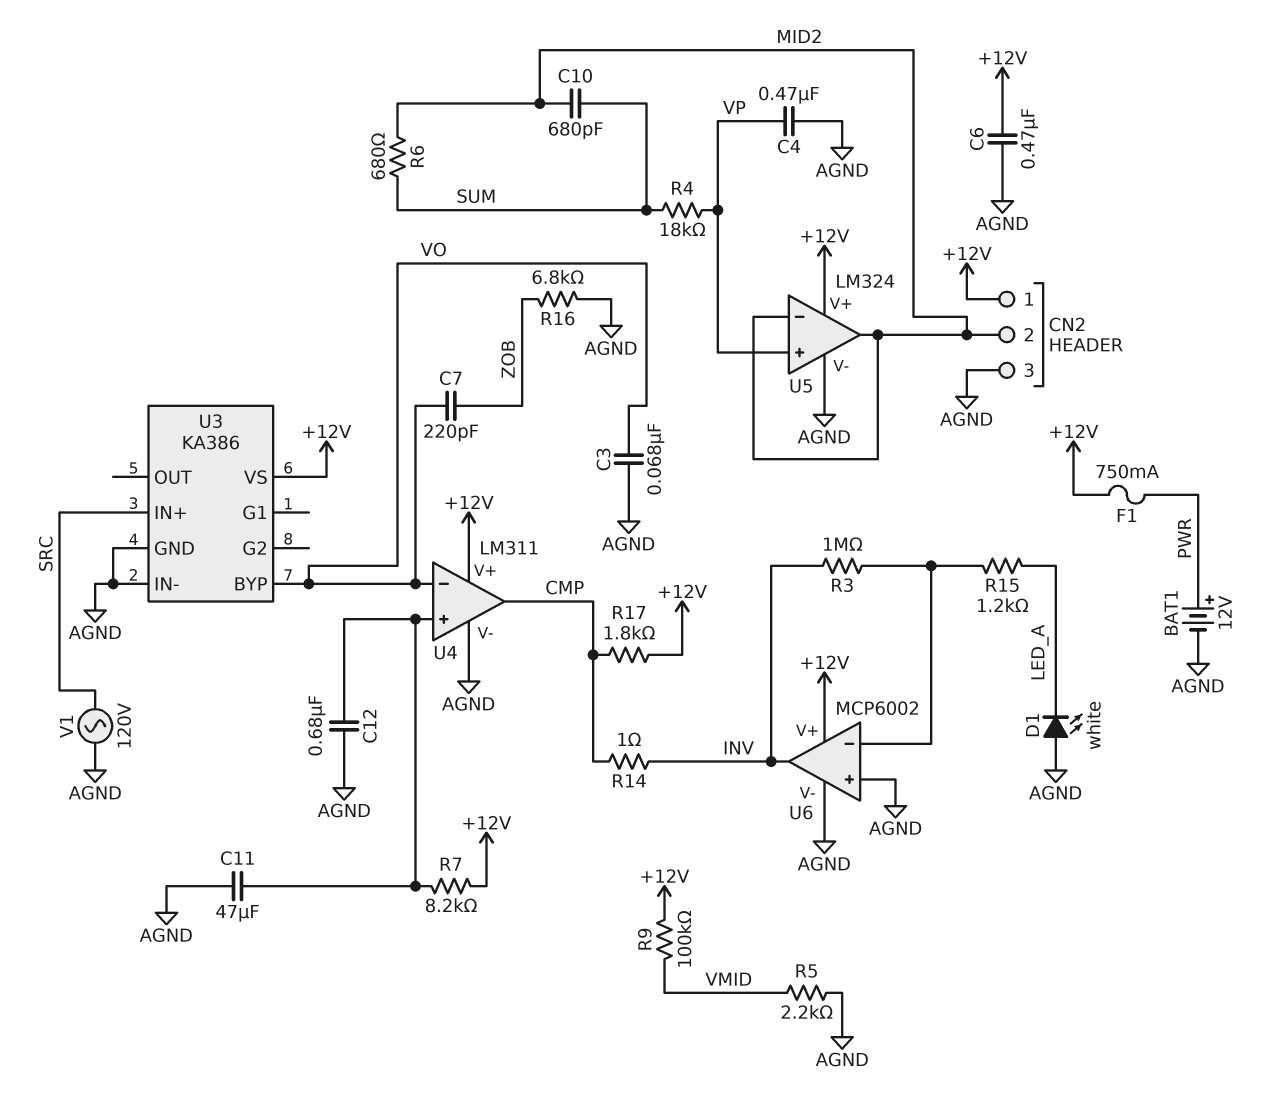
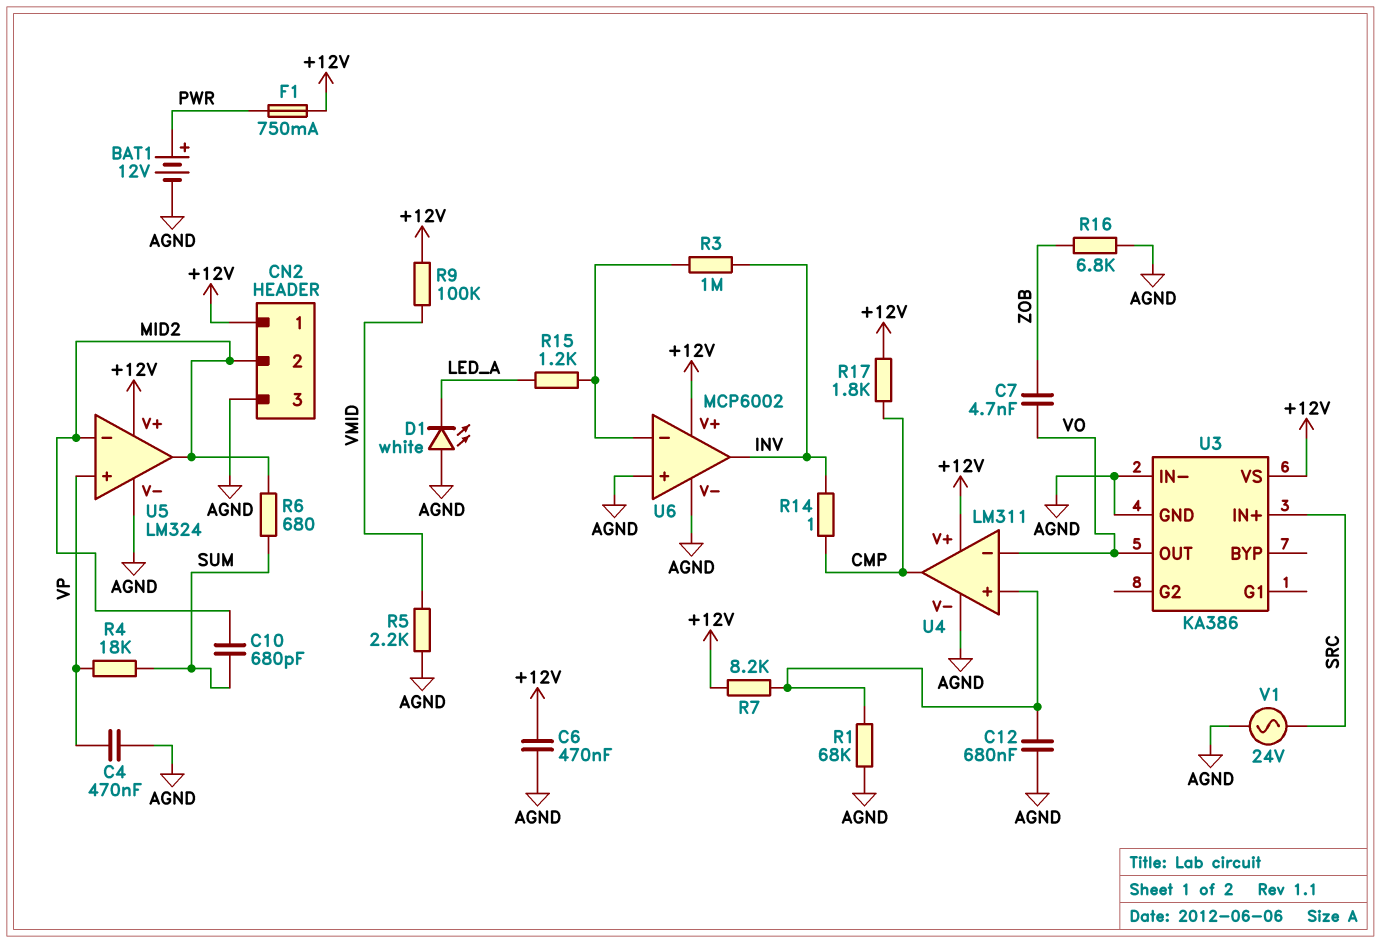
C3: 68nF (AGND, VO) -> none
C7: 220pF (VO, ZOB) -> 4.7nF (VO, ZOB)
C11: 47uF (AGND, U4/in+) -> none
R1: none -> 68k (AGND, U4/in+)
U3 pin BYP: VO -> none
U3 pin OUT: none -> VO
V1: AC 120V (AGND, SRC) -> AC 24V (AGND, SRC)

